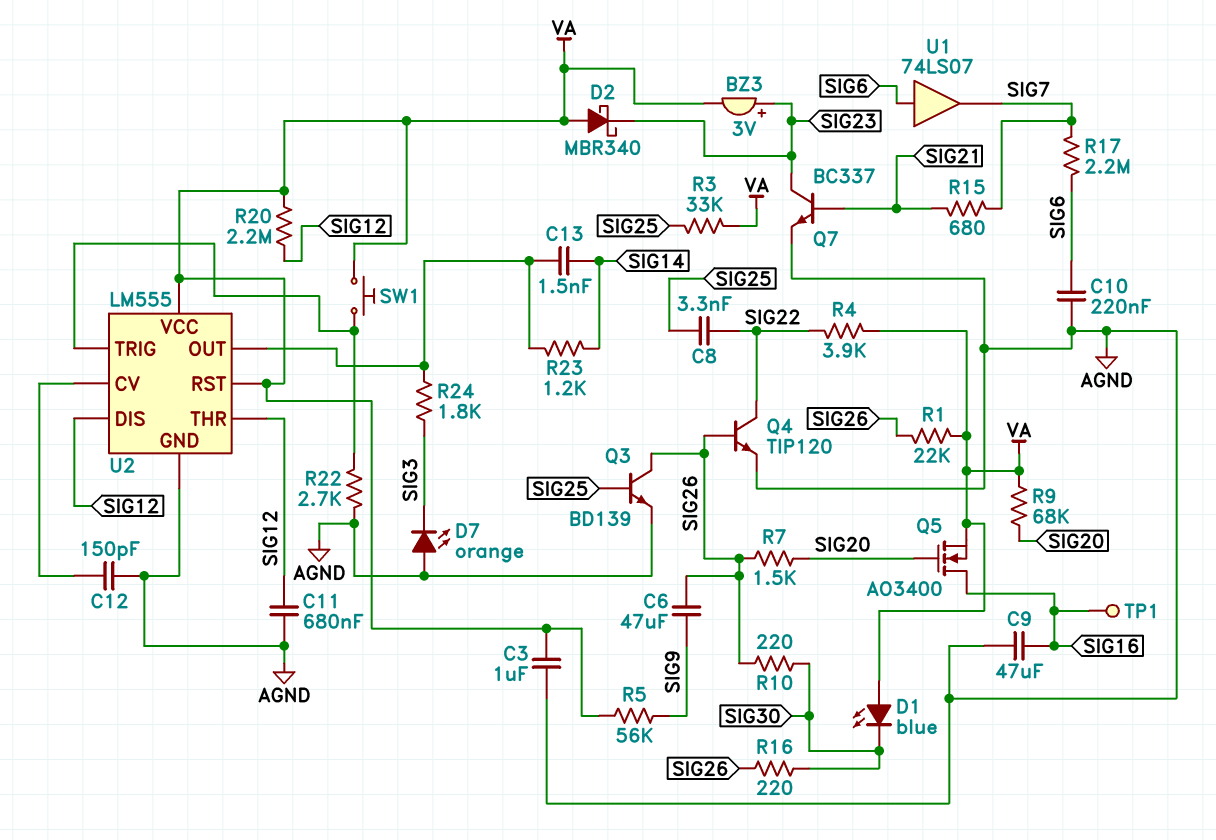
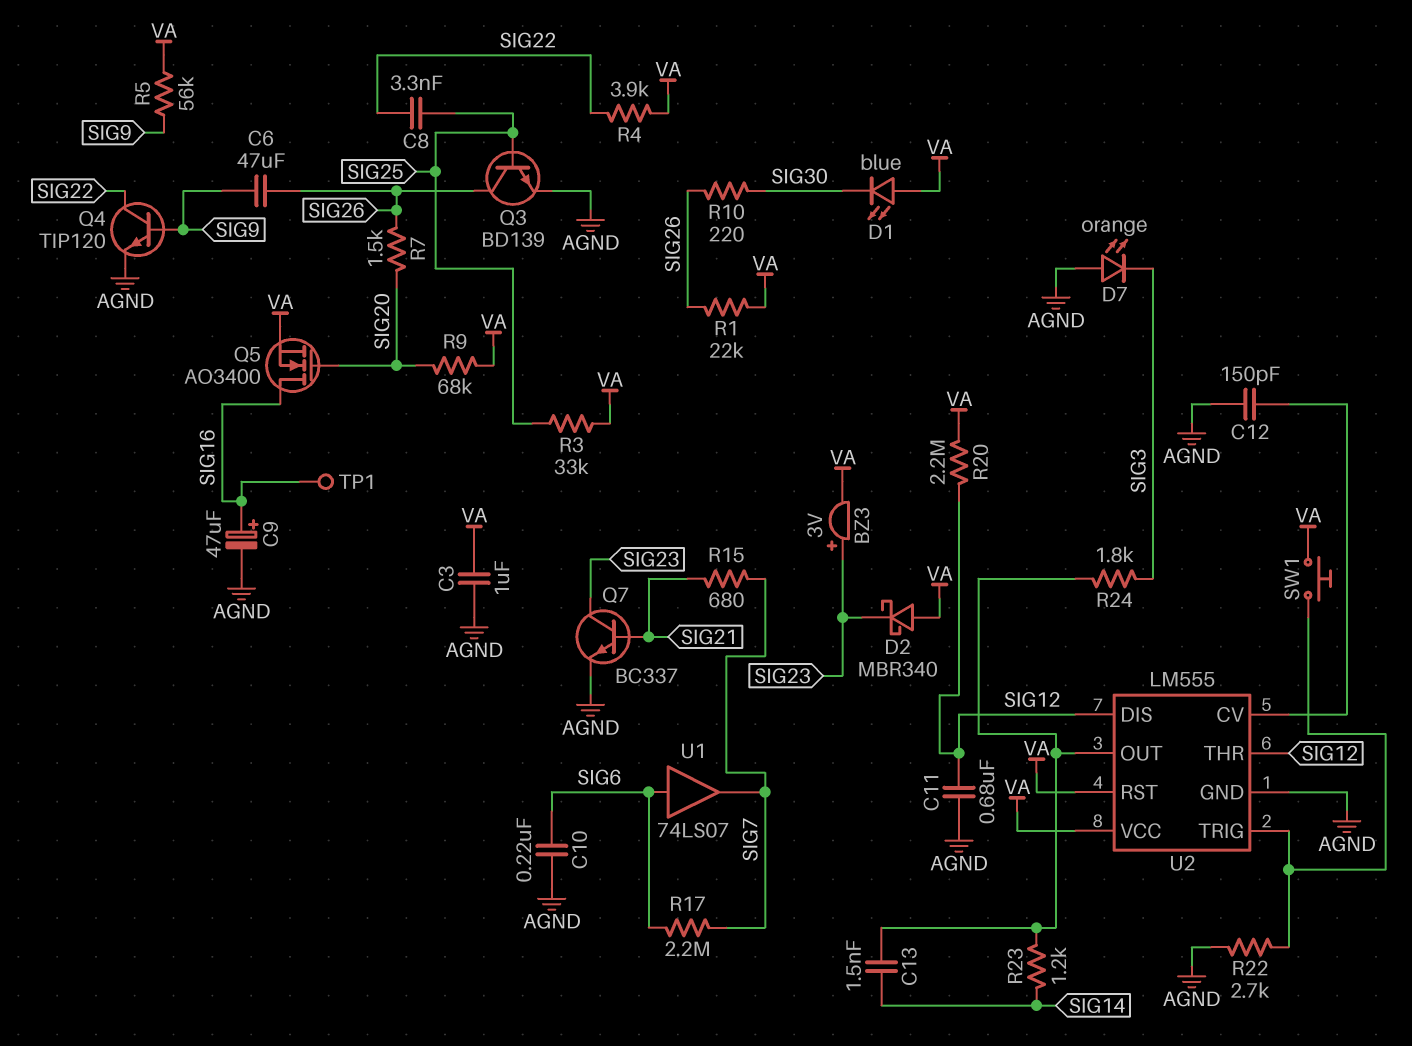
C9: 47uF (AGND, SIG16) -> 47uF (plus SIG16, minus AGND)
Q4: NPN TIP120 (B SIG26, C SIG22, E AGND) -> NPN TIP120 (B SIG9, C SIG22, E AGND)
R16: 220 (SIG26, SIG30) -> none

